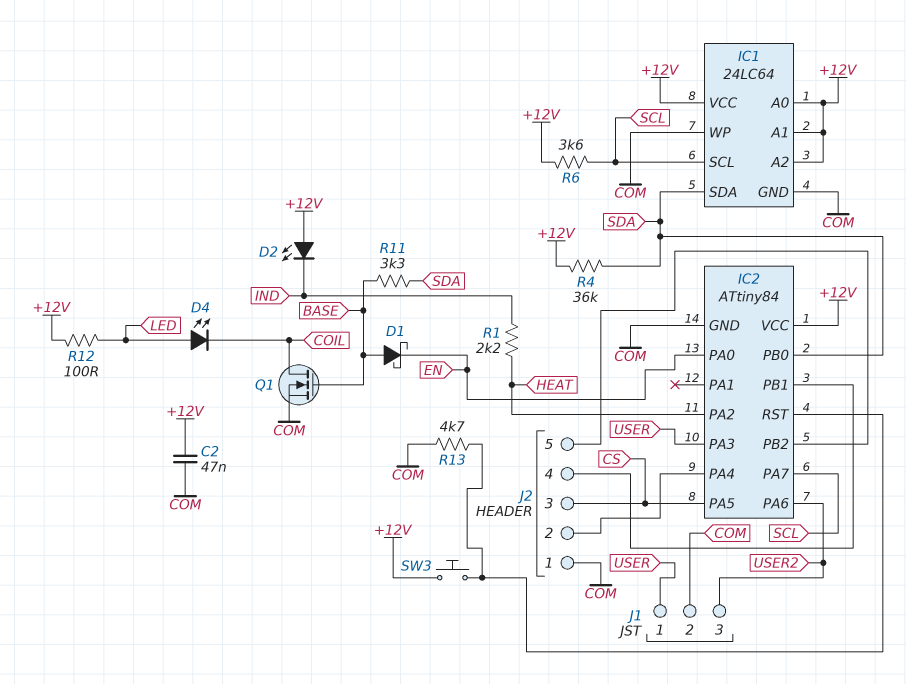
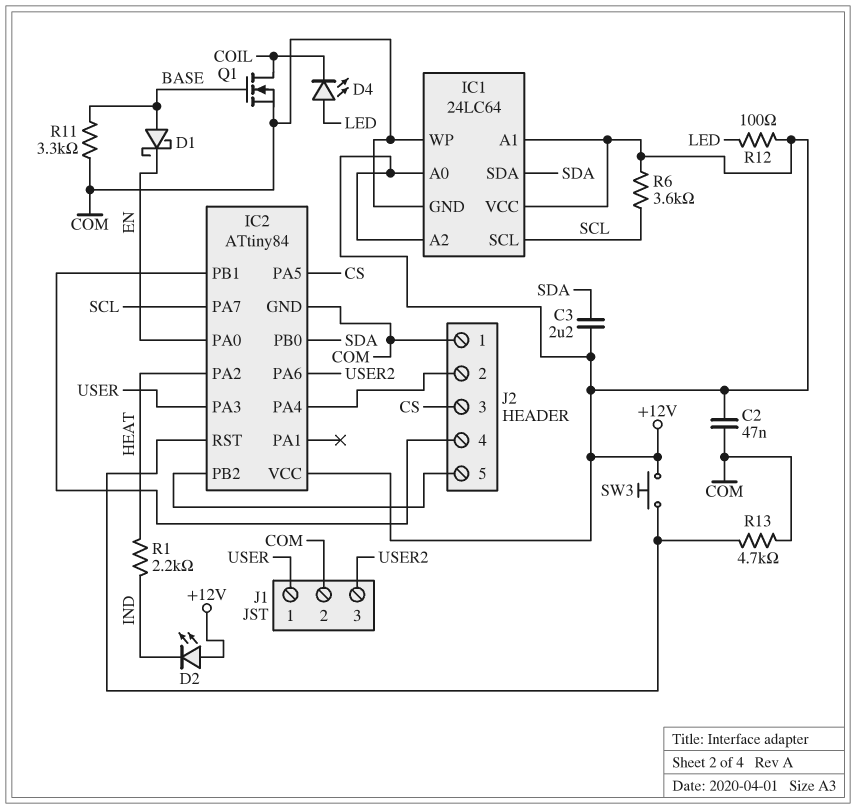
C3: none -> 2.2uF (+12V, SDA)
R4: 36k (+12V, SDA) -> none
R11: 3.3k (BASE, SDA) -> 3.3k (BASE, COM)

